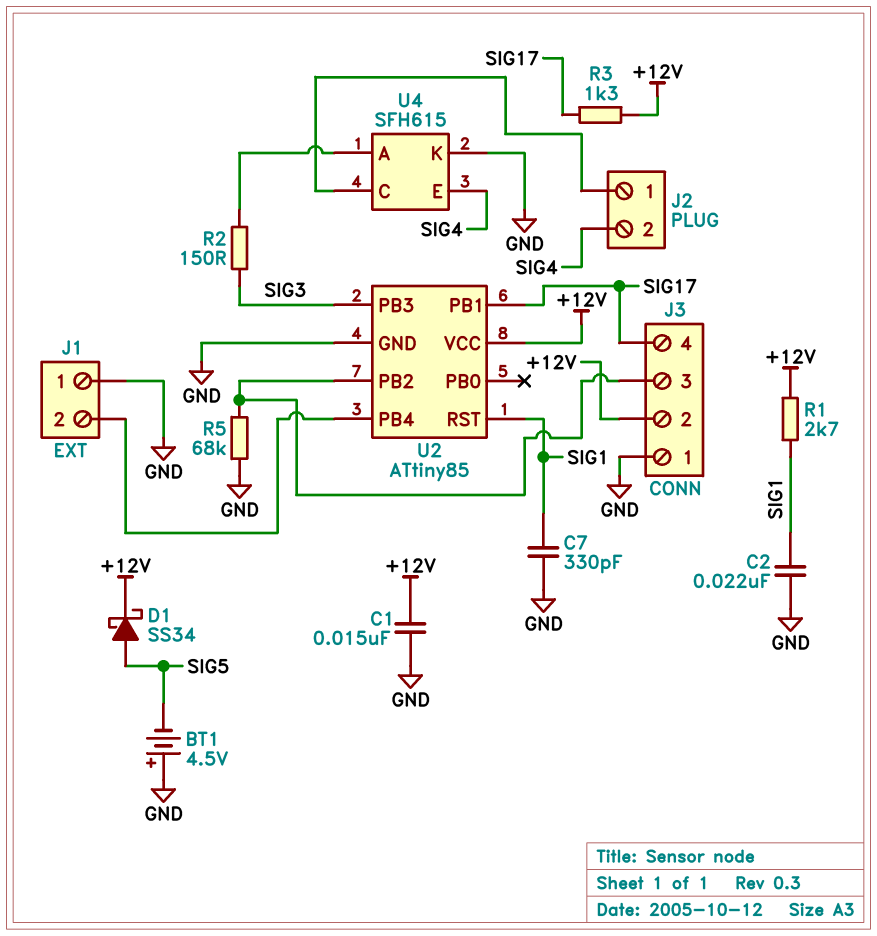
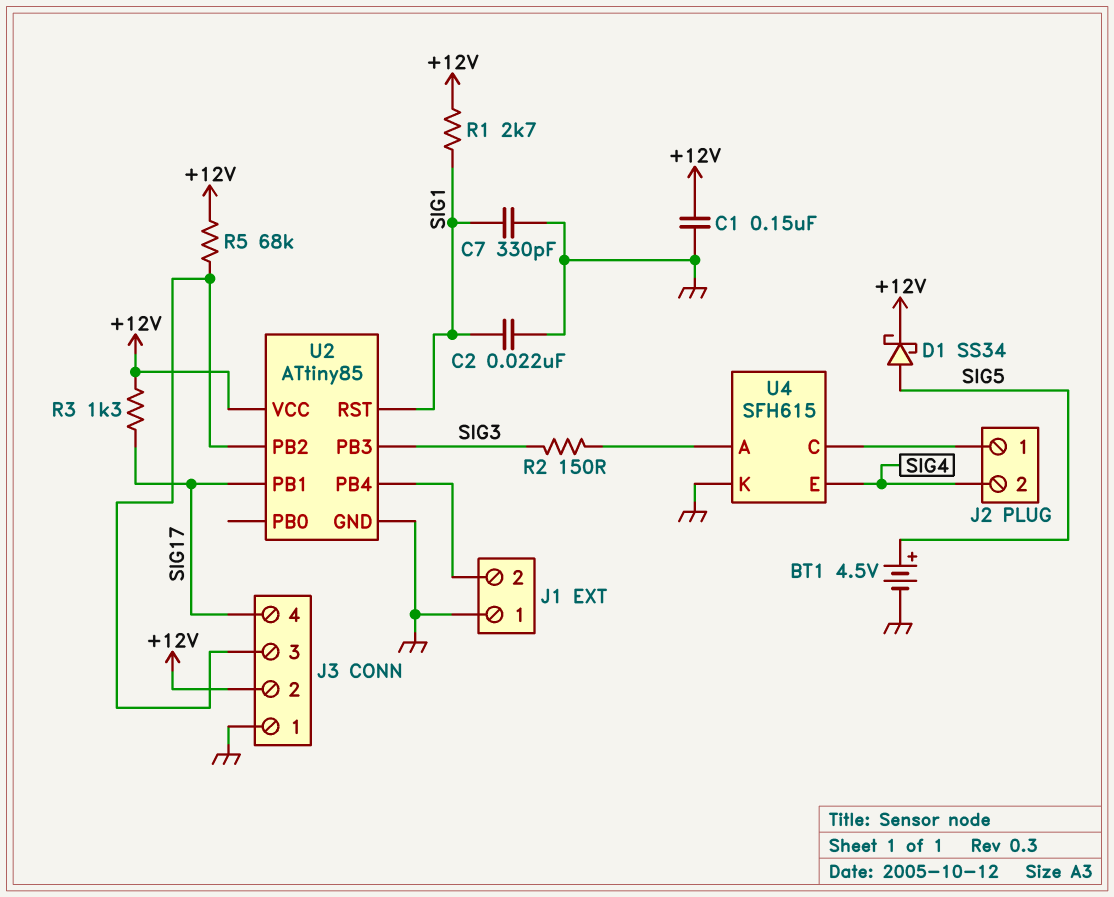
BT1: 4.5V (plus GND, minus SIG5) -> 4.5V (plus SIG5, minus GND)
C1: 15nF (+12V, GND) -> 150nF (+12V, GND)
R5: 68k (GND, J3/3) -> 68k (+12V, J3/3)

